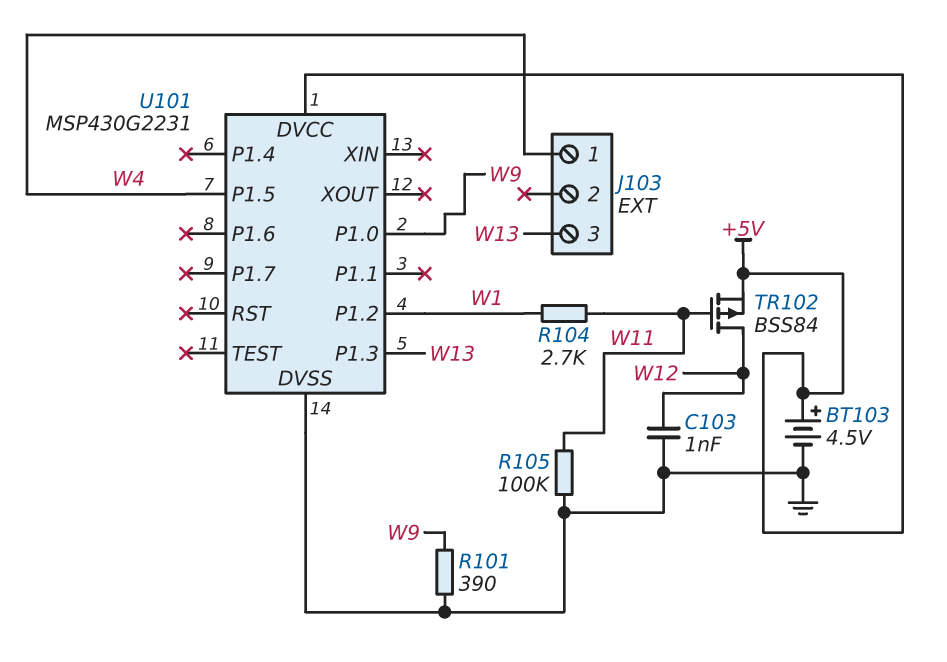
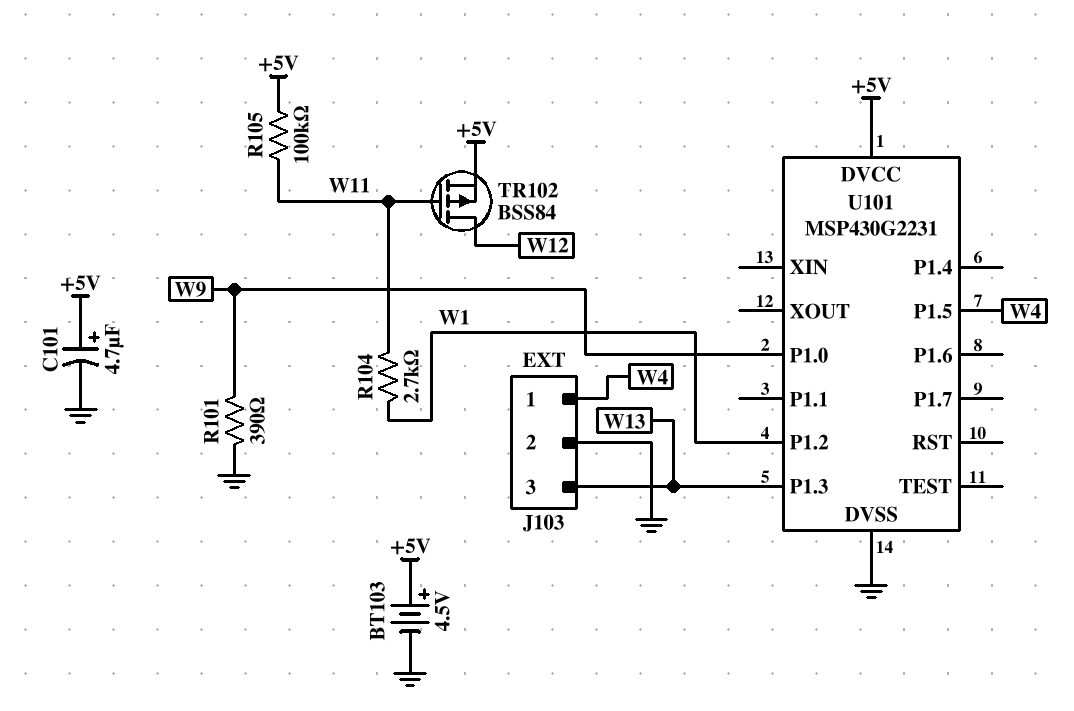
C101: none -> 4.7uF (plus +5V, minus GND)
C103: 1nF (GND, W12) -> none
J103 pin 2: none -> GND
R105: 100k (GND, W11) -> 100k (+5V, W11)

